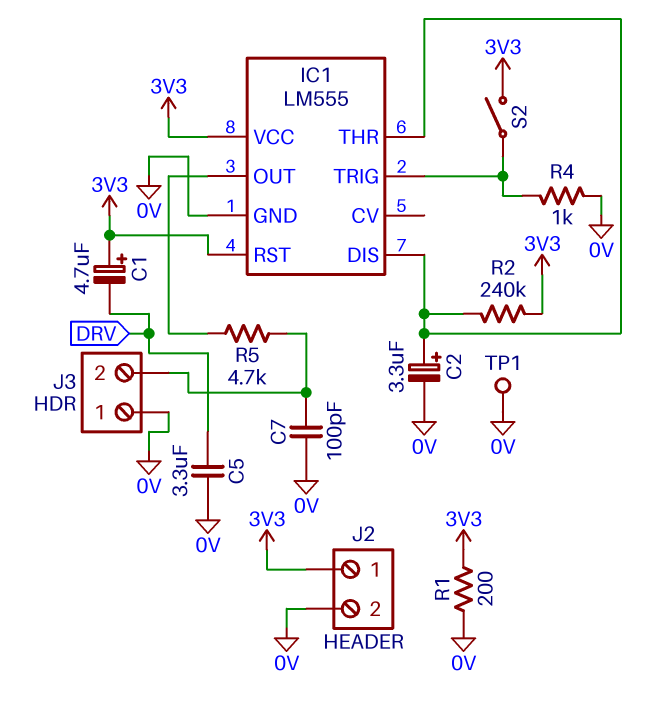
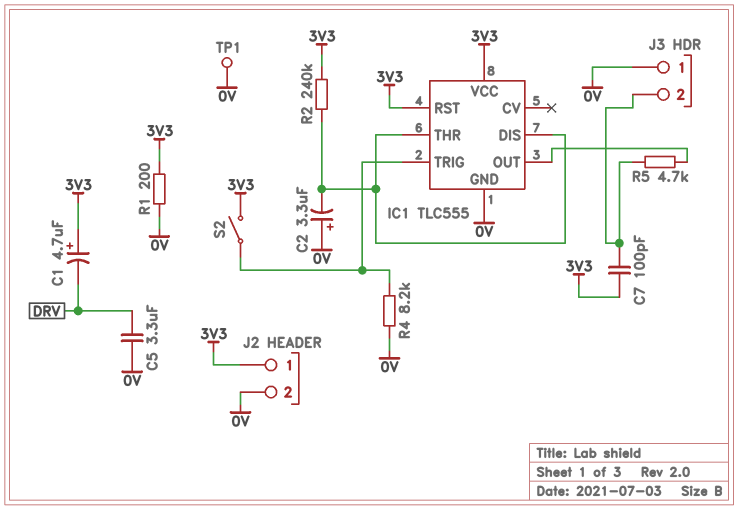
C2: 3.3uF (plus IC1/DIS, minus 0V) -> 3.3uF (plus 0V, minus IC1/DIS)
C7: 100pF (0V, J3/2) -> 100pF (3V3, J3/2)
IC1: LM555 -> TLC555
R4: 1k (0V, IC1/TRIG) -> 8.2k (0V, IC1/TRIG)

